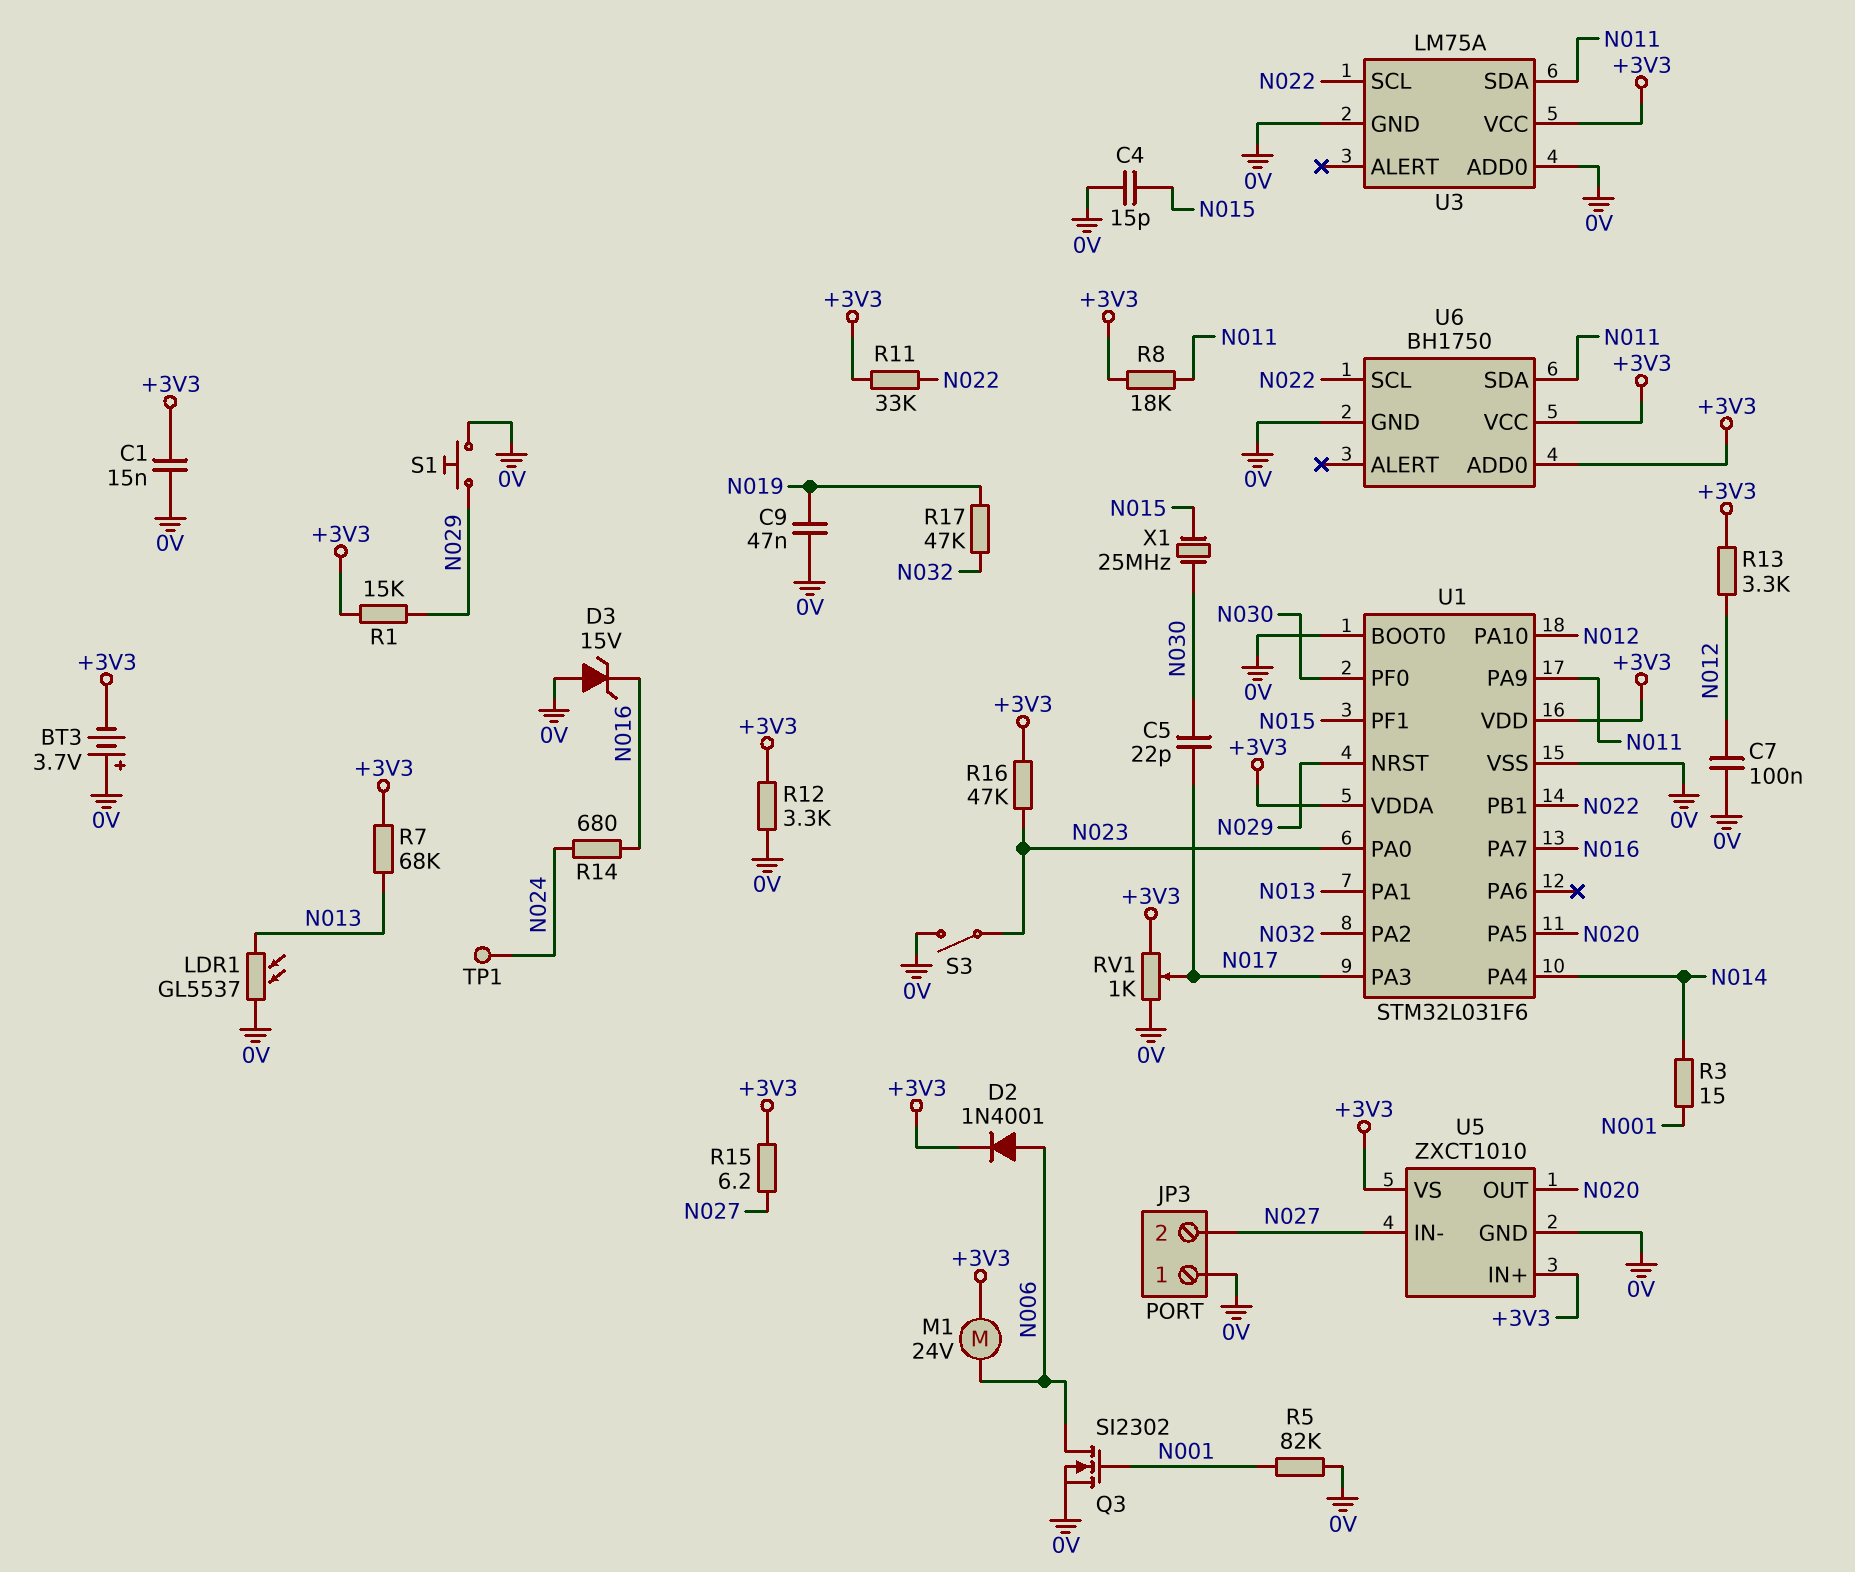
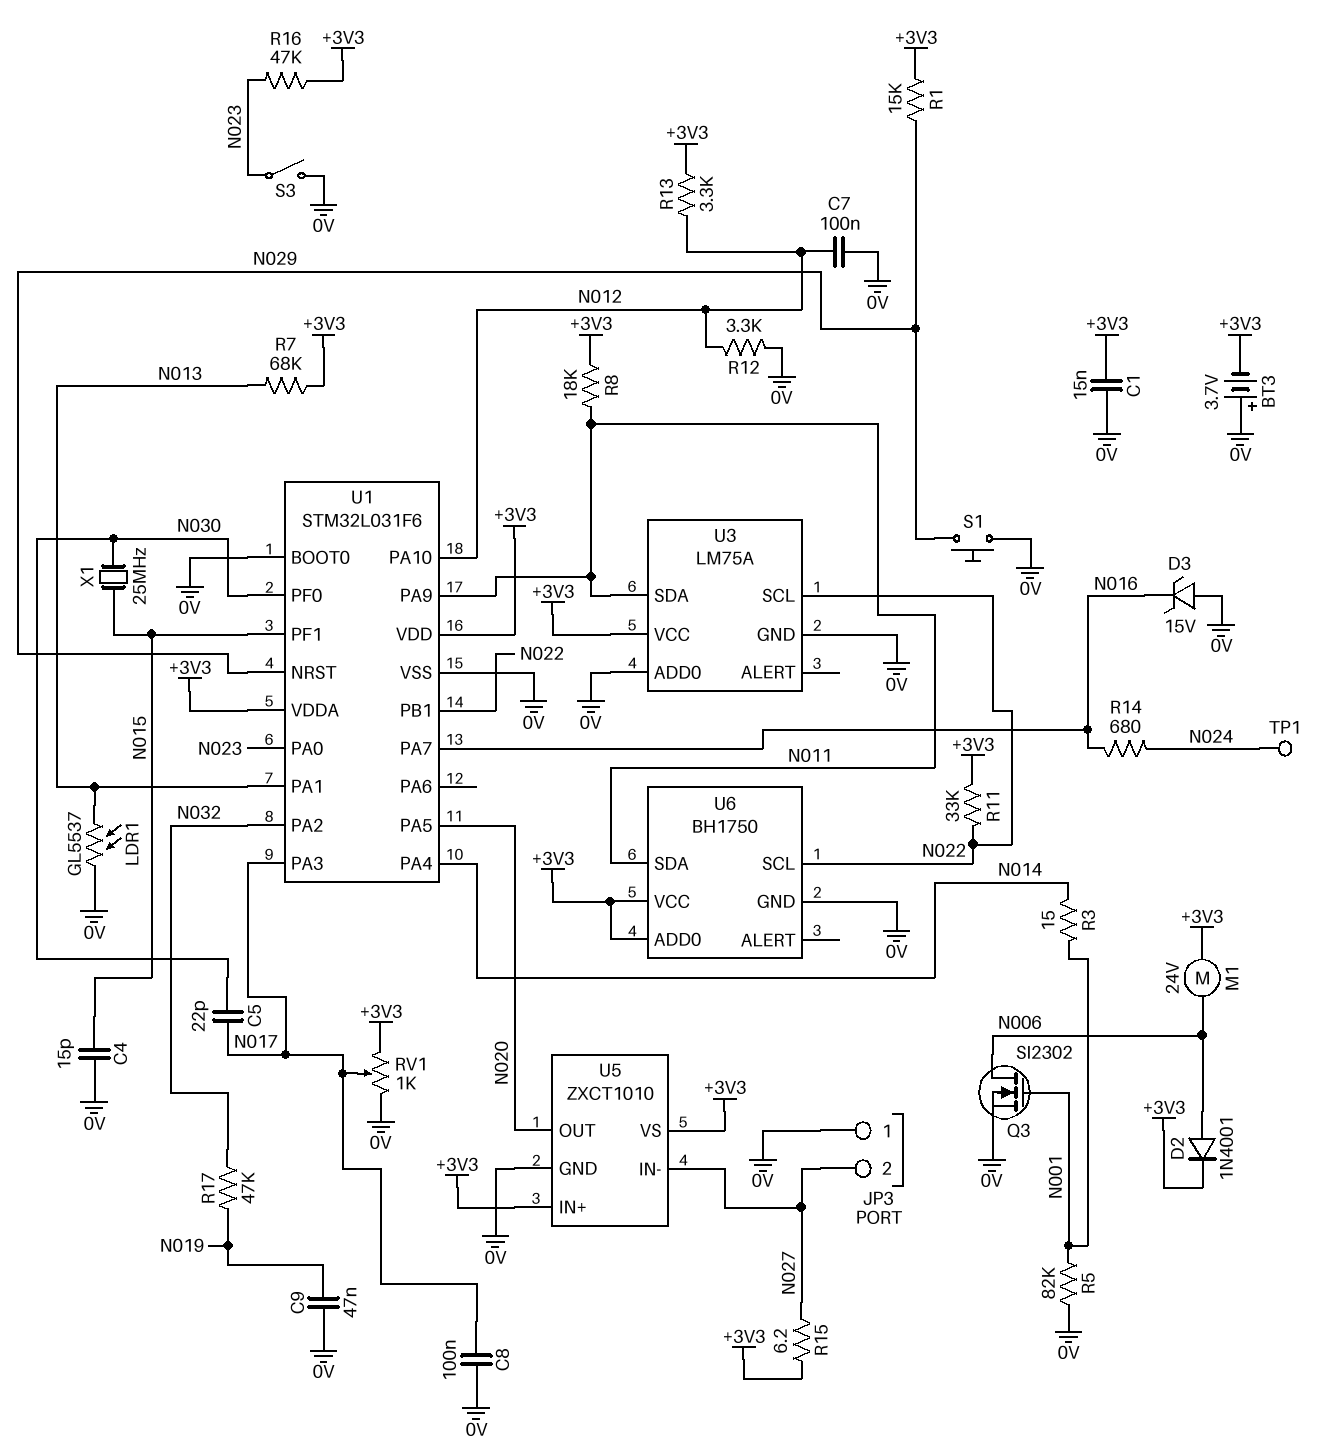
C8: none -> 100nF (0V, N017)
R12: 3.3k (+3V3, 0V) -> 3.3k (0V, N012)

